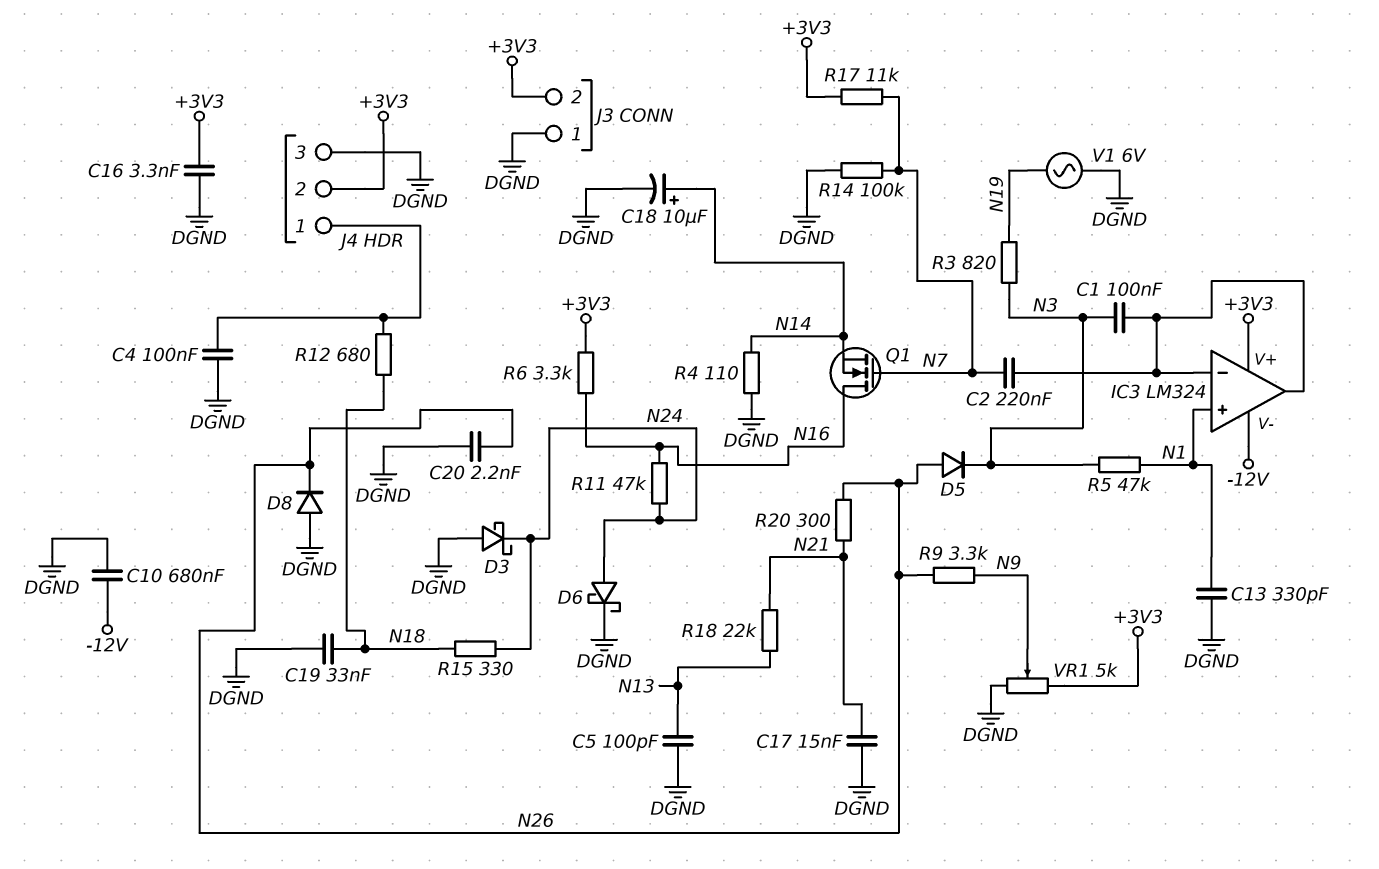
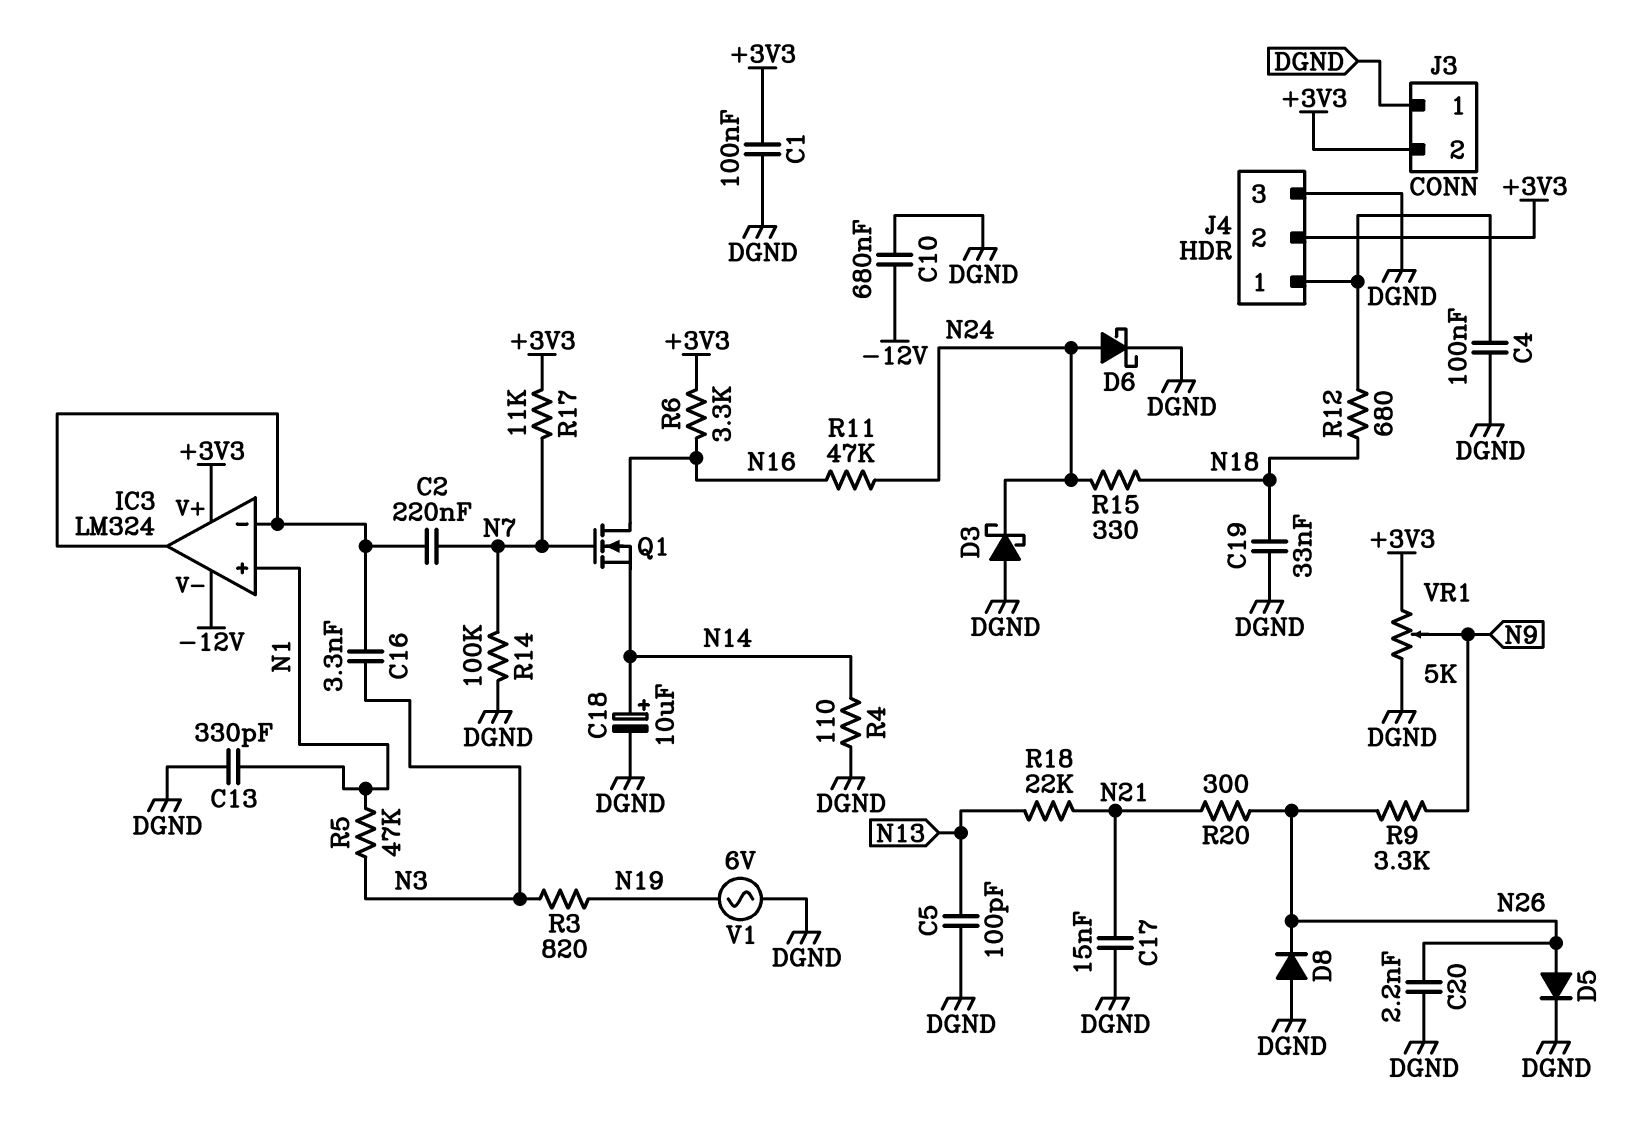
C1: 100nF (IC3/in-, N3) -> 100nF (+3V3, DGND)
C16: 3.3nF (+3V3, DGND) -> 3.3nF (IC3/in-, N3)
D5: diode (A N26, K N3) -> diode (A N26, K DGND)

